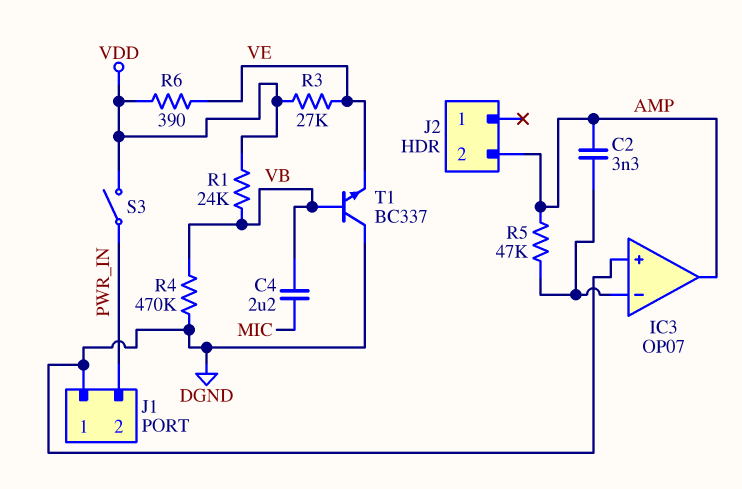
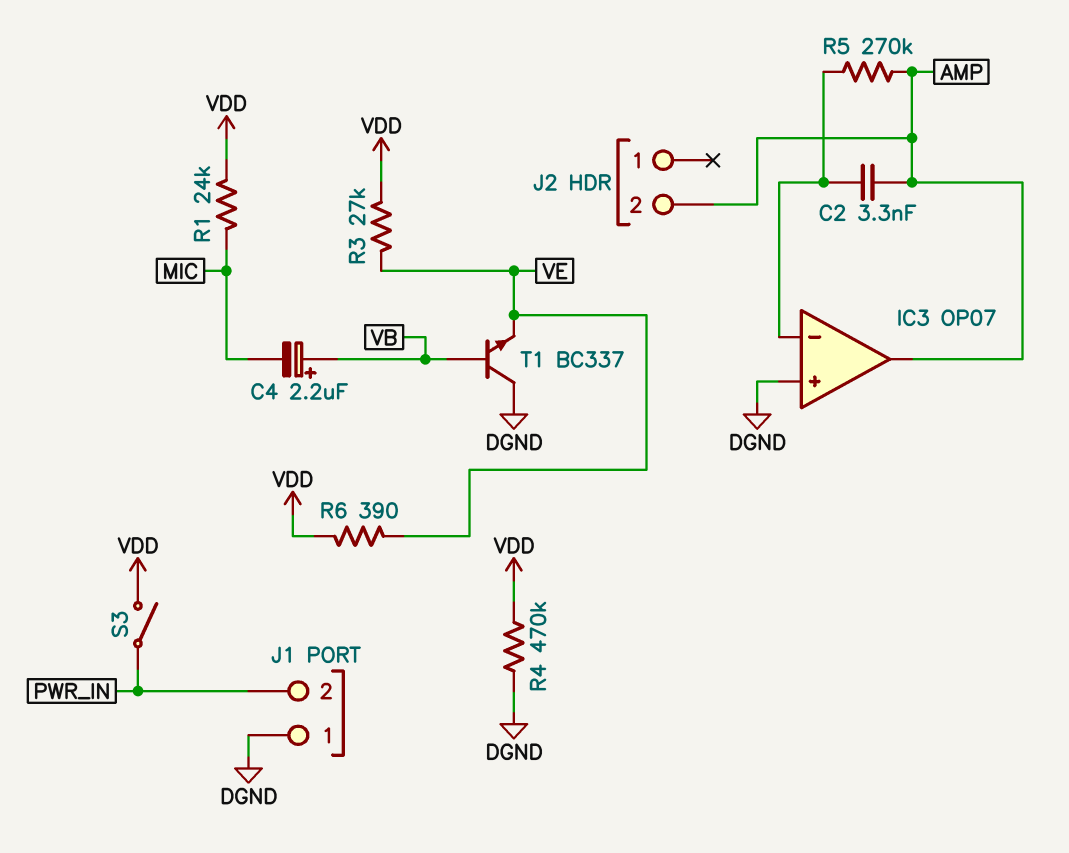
C4: 2.2uF (MIC, VB) -> 2.2uF (plus VB, minus MIC)
R1: 24k (VB, VDD) -> 24k (MIC, VDD)
R4: 470k (DGND, VB) -> 470k (DGND, VDD)
R5: 47k (AMP, IC3/in-) -> 270k (AMP, IC3/in-)

